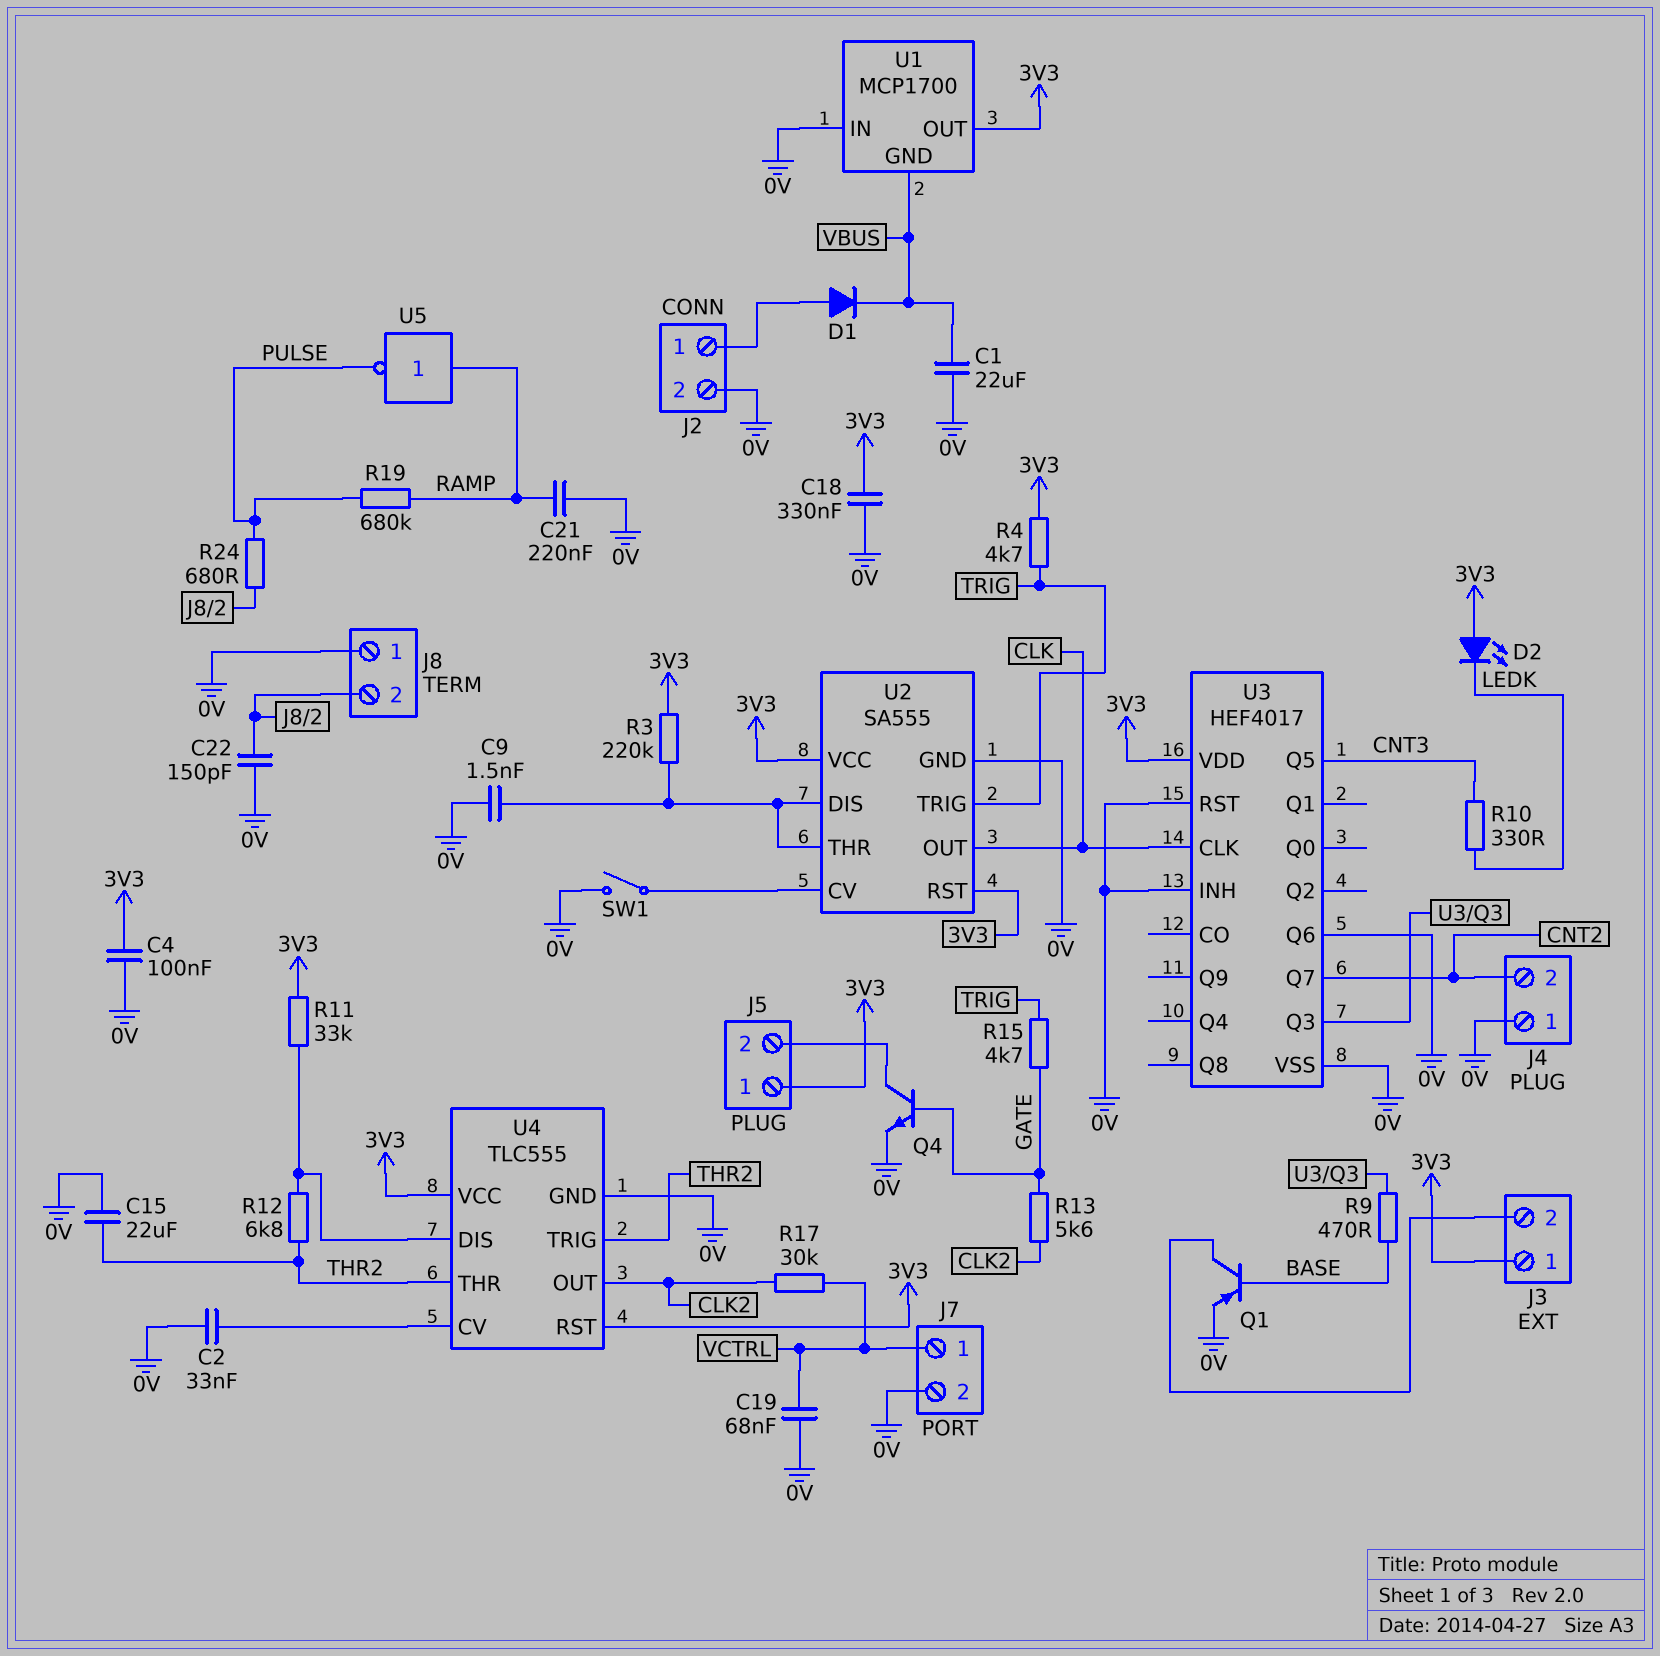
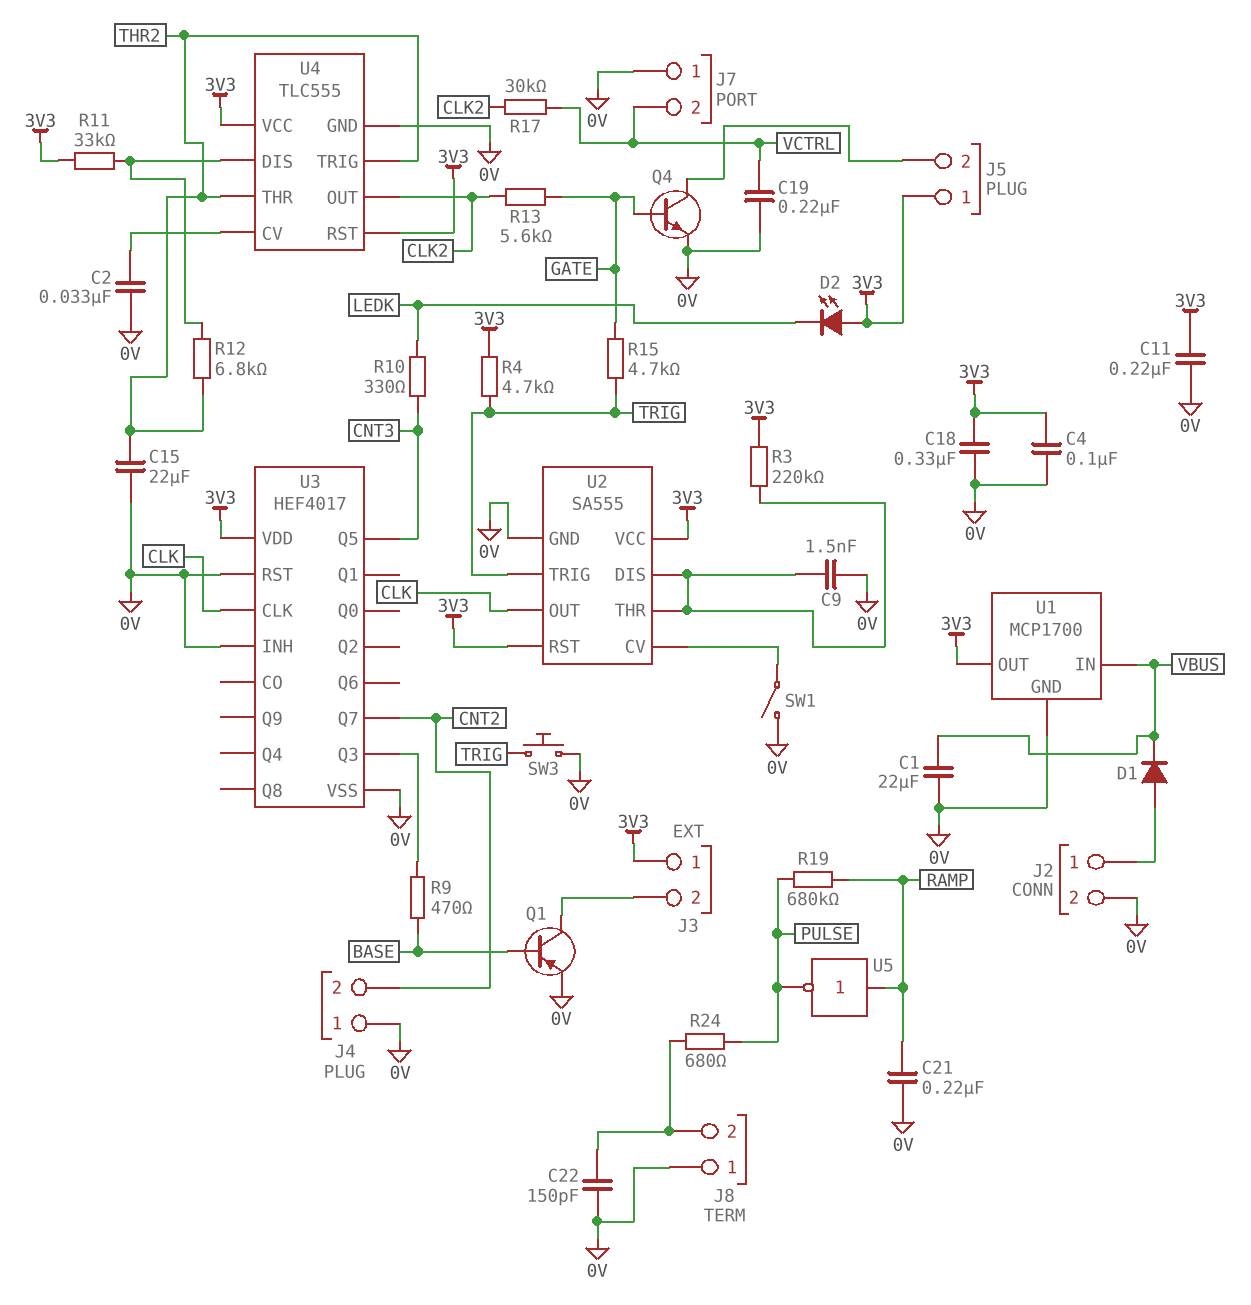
C11: none -> 220nF (0V, 3V3)
C19: 68nF (0V, VCTRL) -> 220nF (0V, VCTRL)
J7 pin 1: VCTRL -> 0V
J7 pin 2: 0V -> VCTRL
SW3: none -> button (0V, TRIG)
U1 pin GND: VBUS -> 0V
U1 pin IN: 0V -> VBUS
U3 pin Q6: 0V -> none

